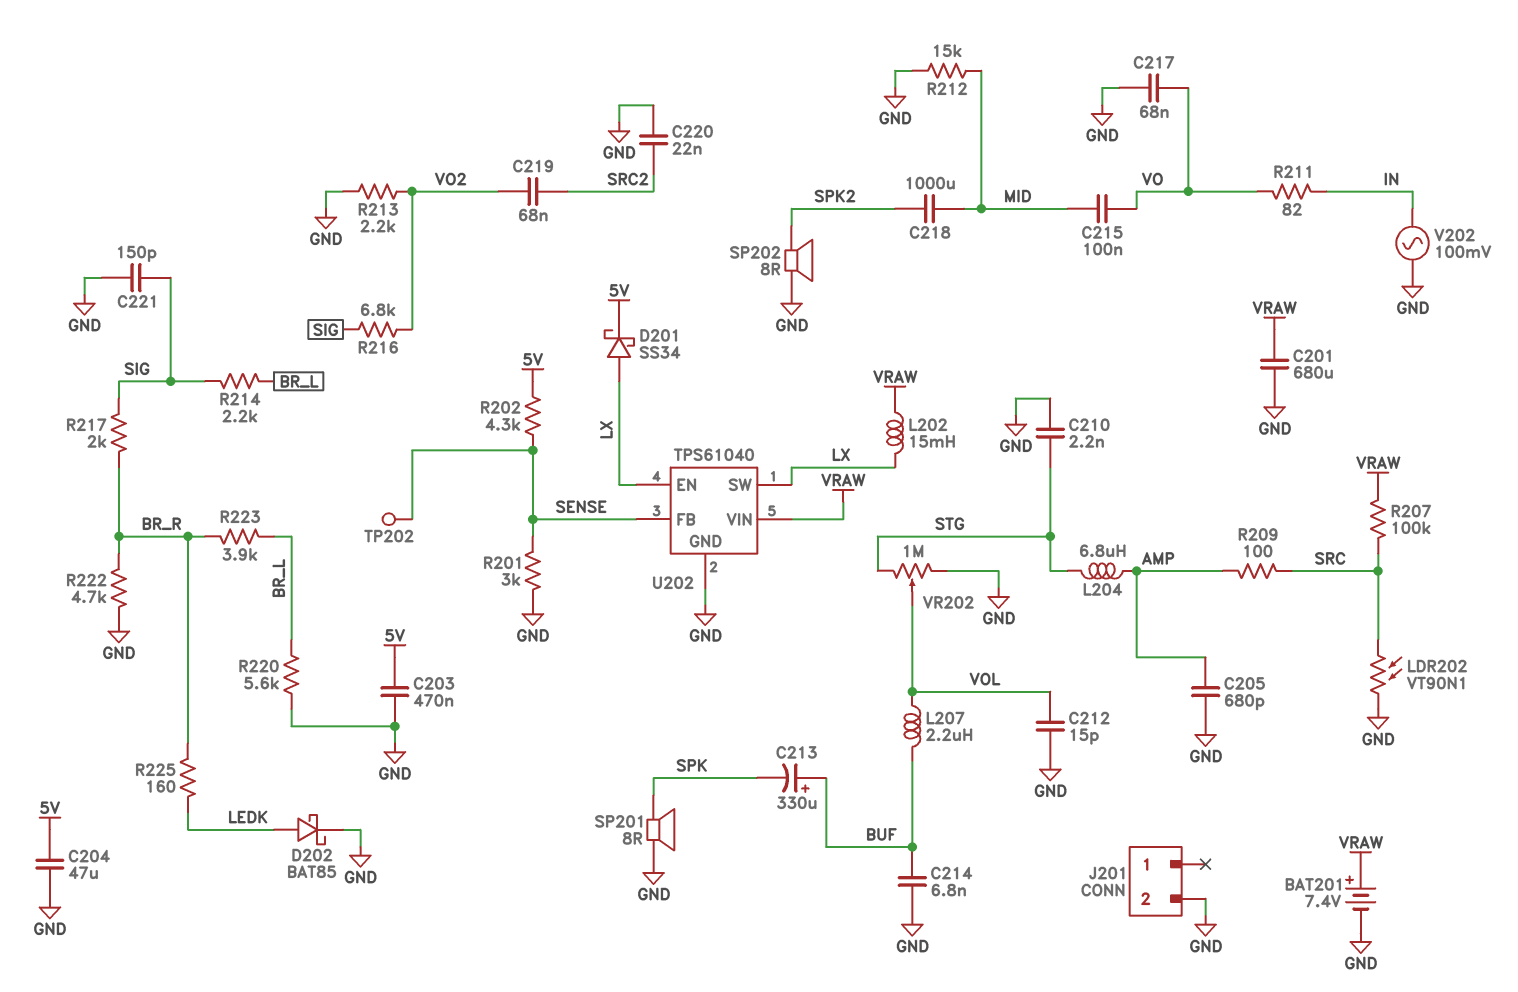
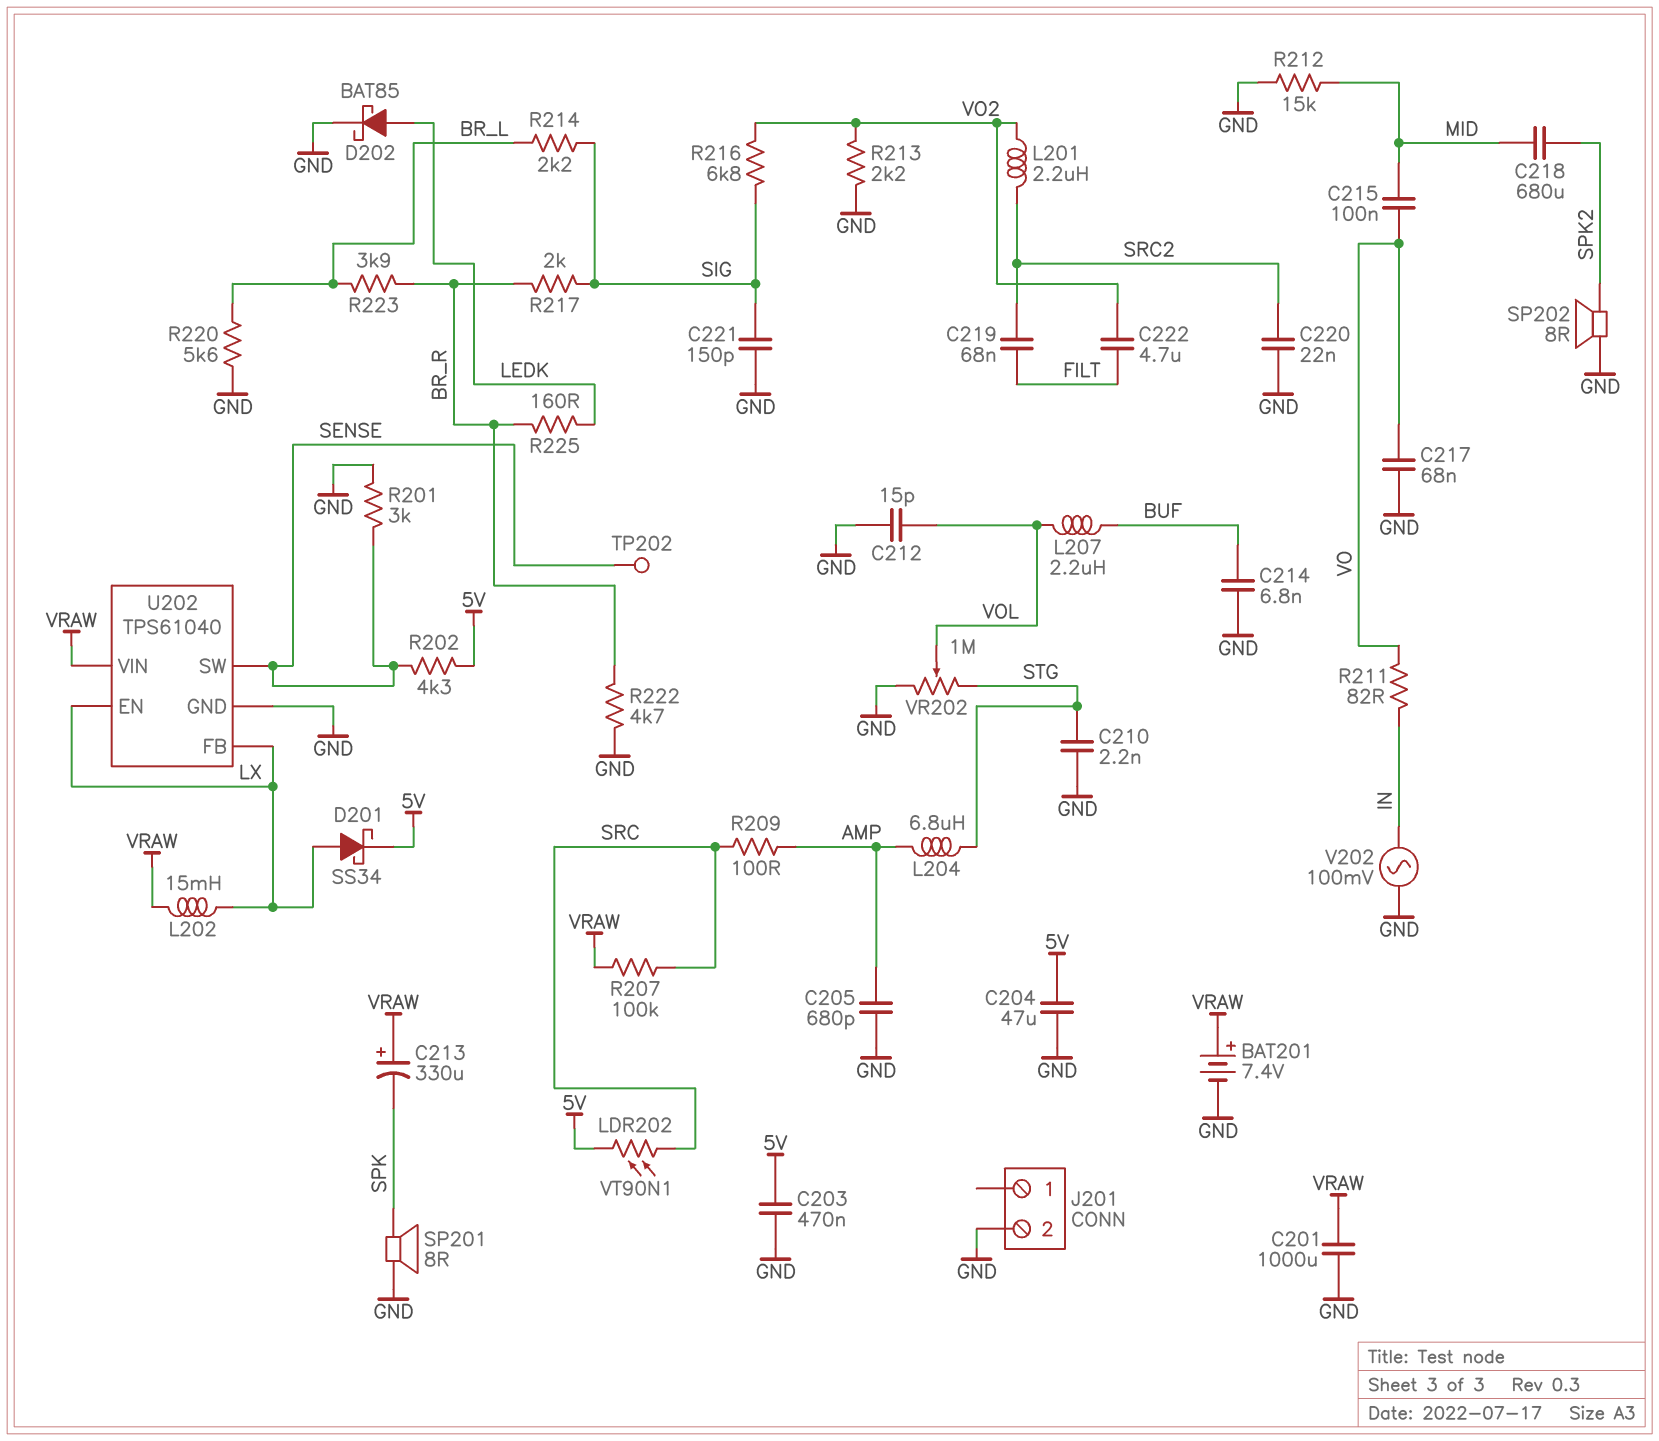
C201: 680uF (GND, VRAW) -> 1000uF (GND, VRAW)
C213: 330uF (plus BUF, minus SPK) -> 330uF (plus VRAW, minus SPK)
C218: 1000uF (MID, SPK2) -> 680uF (MID, SPK2)
C219: 68nF (SRC2, VO2) -> 68nF (FILT, SRC2)
C222: none -> 4.7uF (FILT, VO2)
L201: none -> 2.2uH (SRC2, VO2)
LDR202: VT90N1 (GND, SRC) -> VT90N1 (5V, SRC)
U202 pin FB: SENSE -> LX
U202 pin SW: LX -> SENSE

